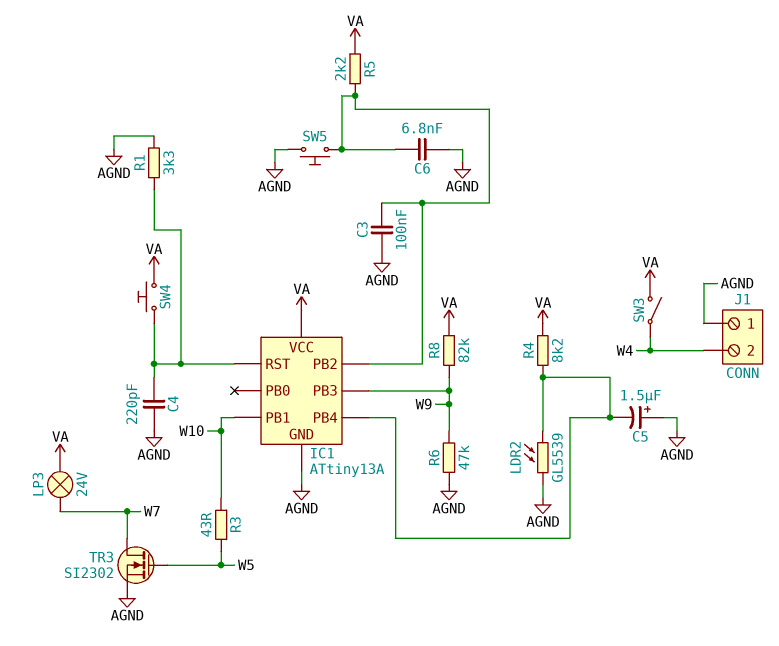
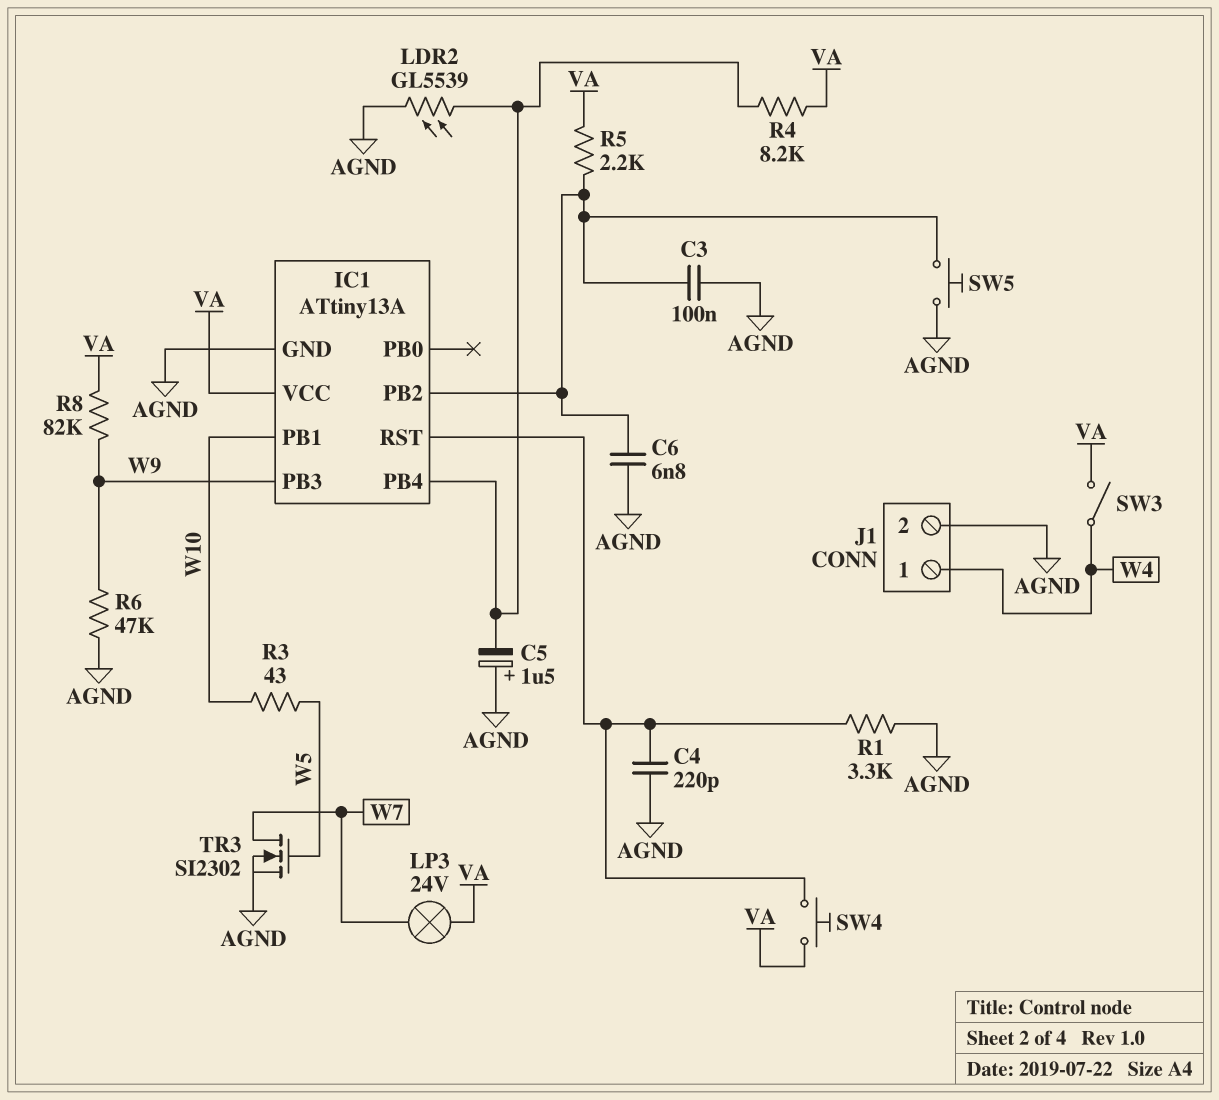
J1 pin 1: AGND -> W4
J1 pin 2: W4 -> AGND

